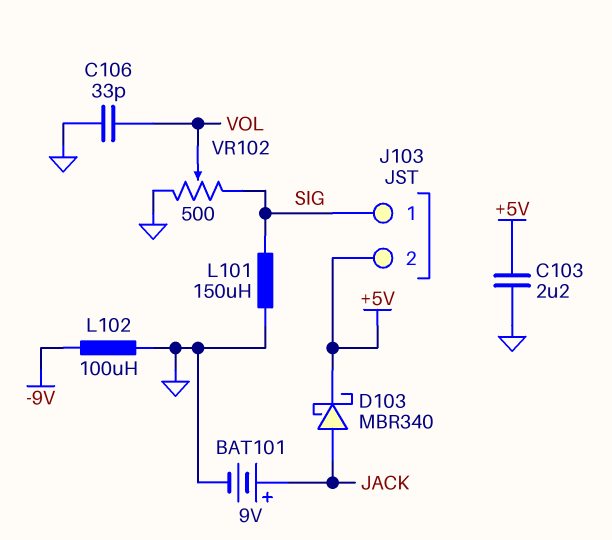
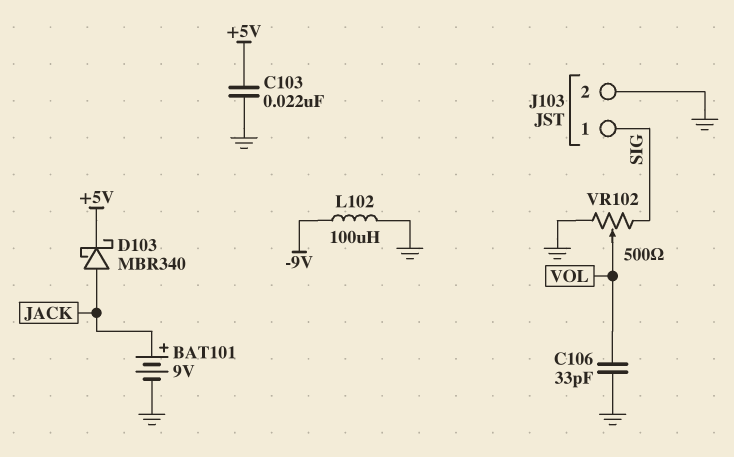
C103: 2.2uF (+5V, GND) -> 22nF (+5V, GND)
J103 pin 2: +5V -> GND
L101: 150uH (GND, SIG) -> none

